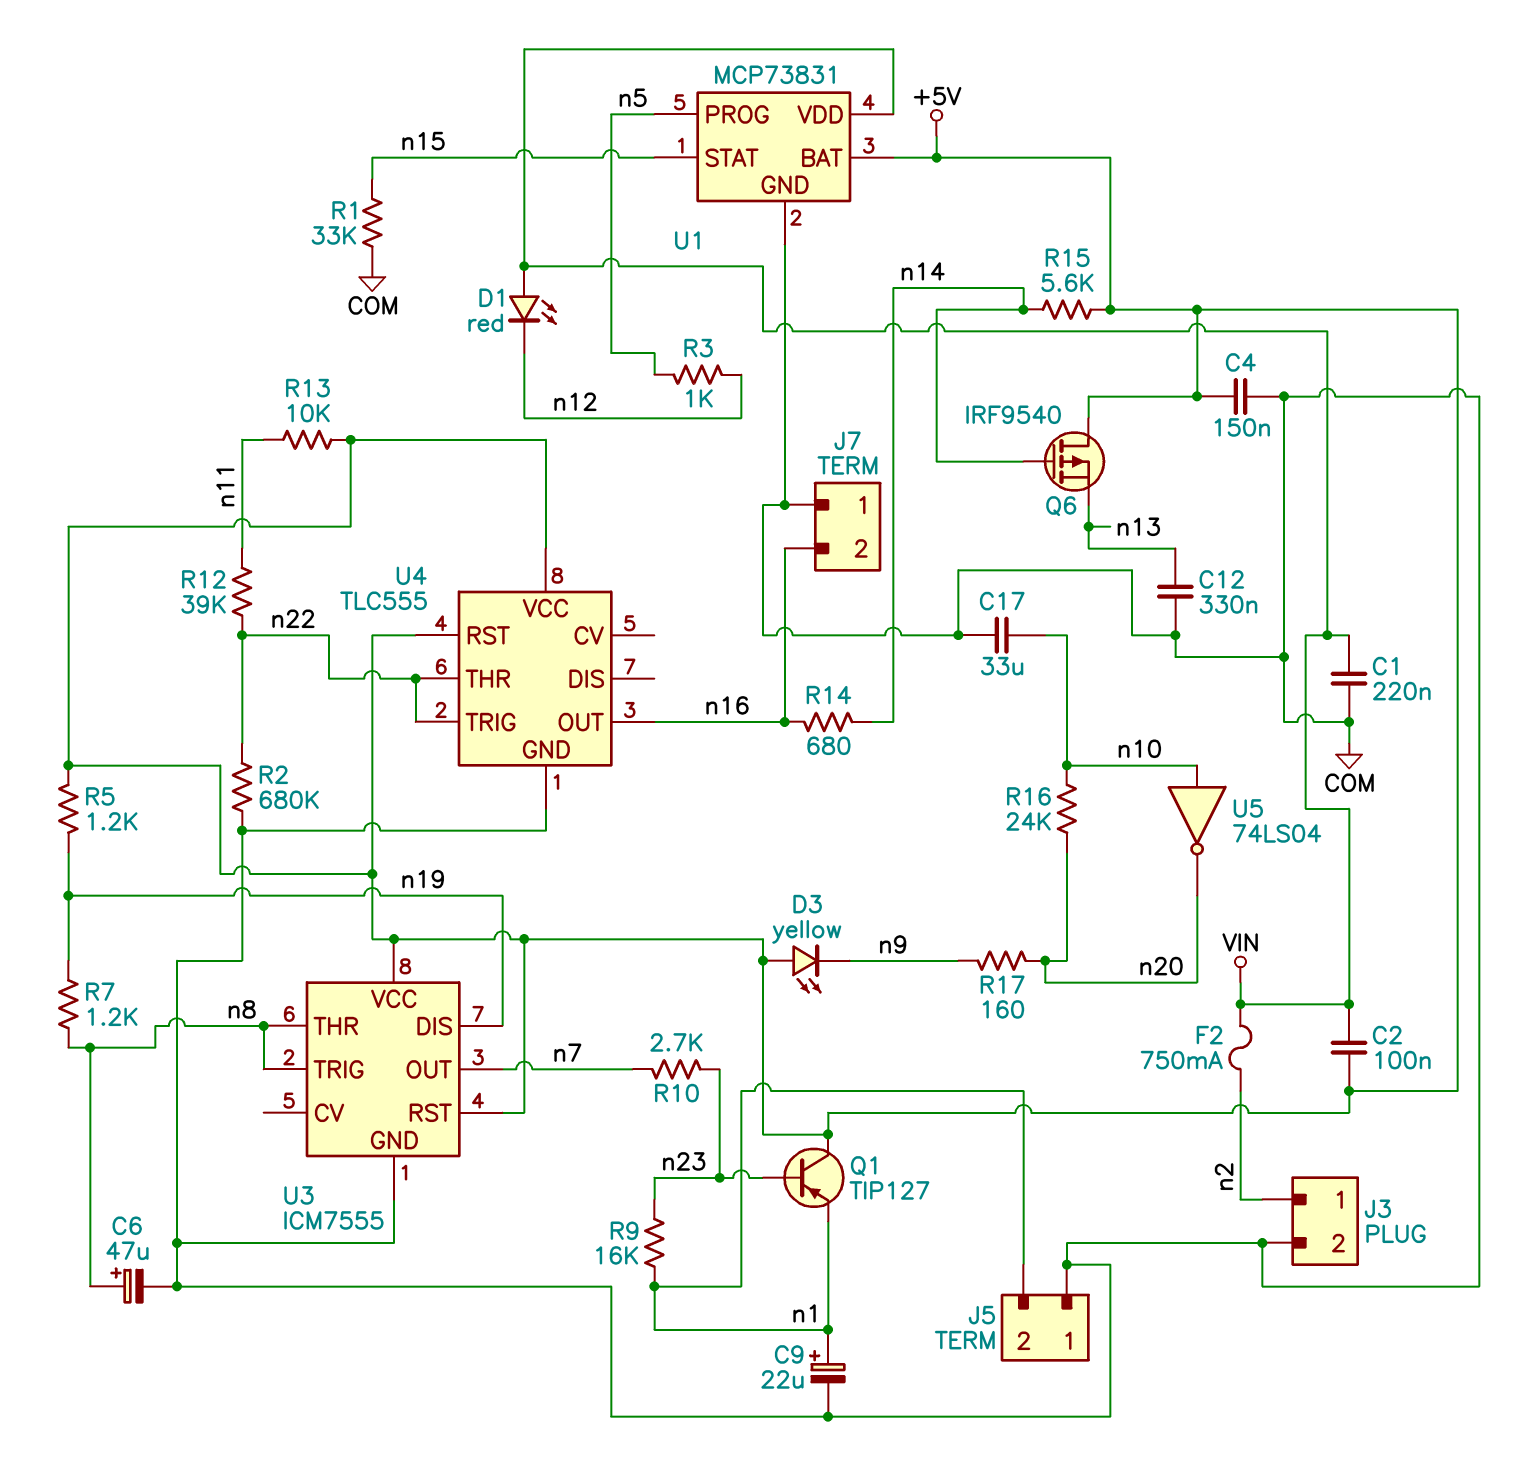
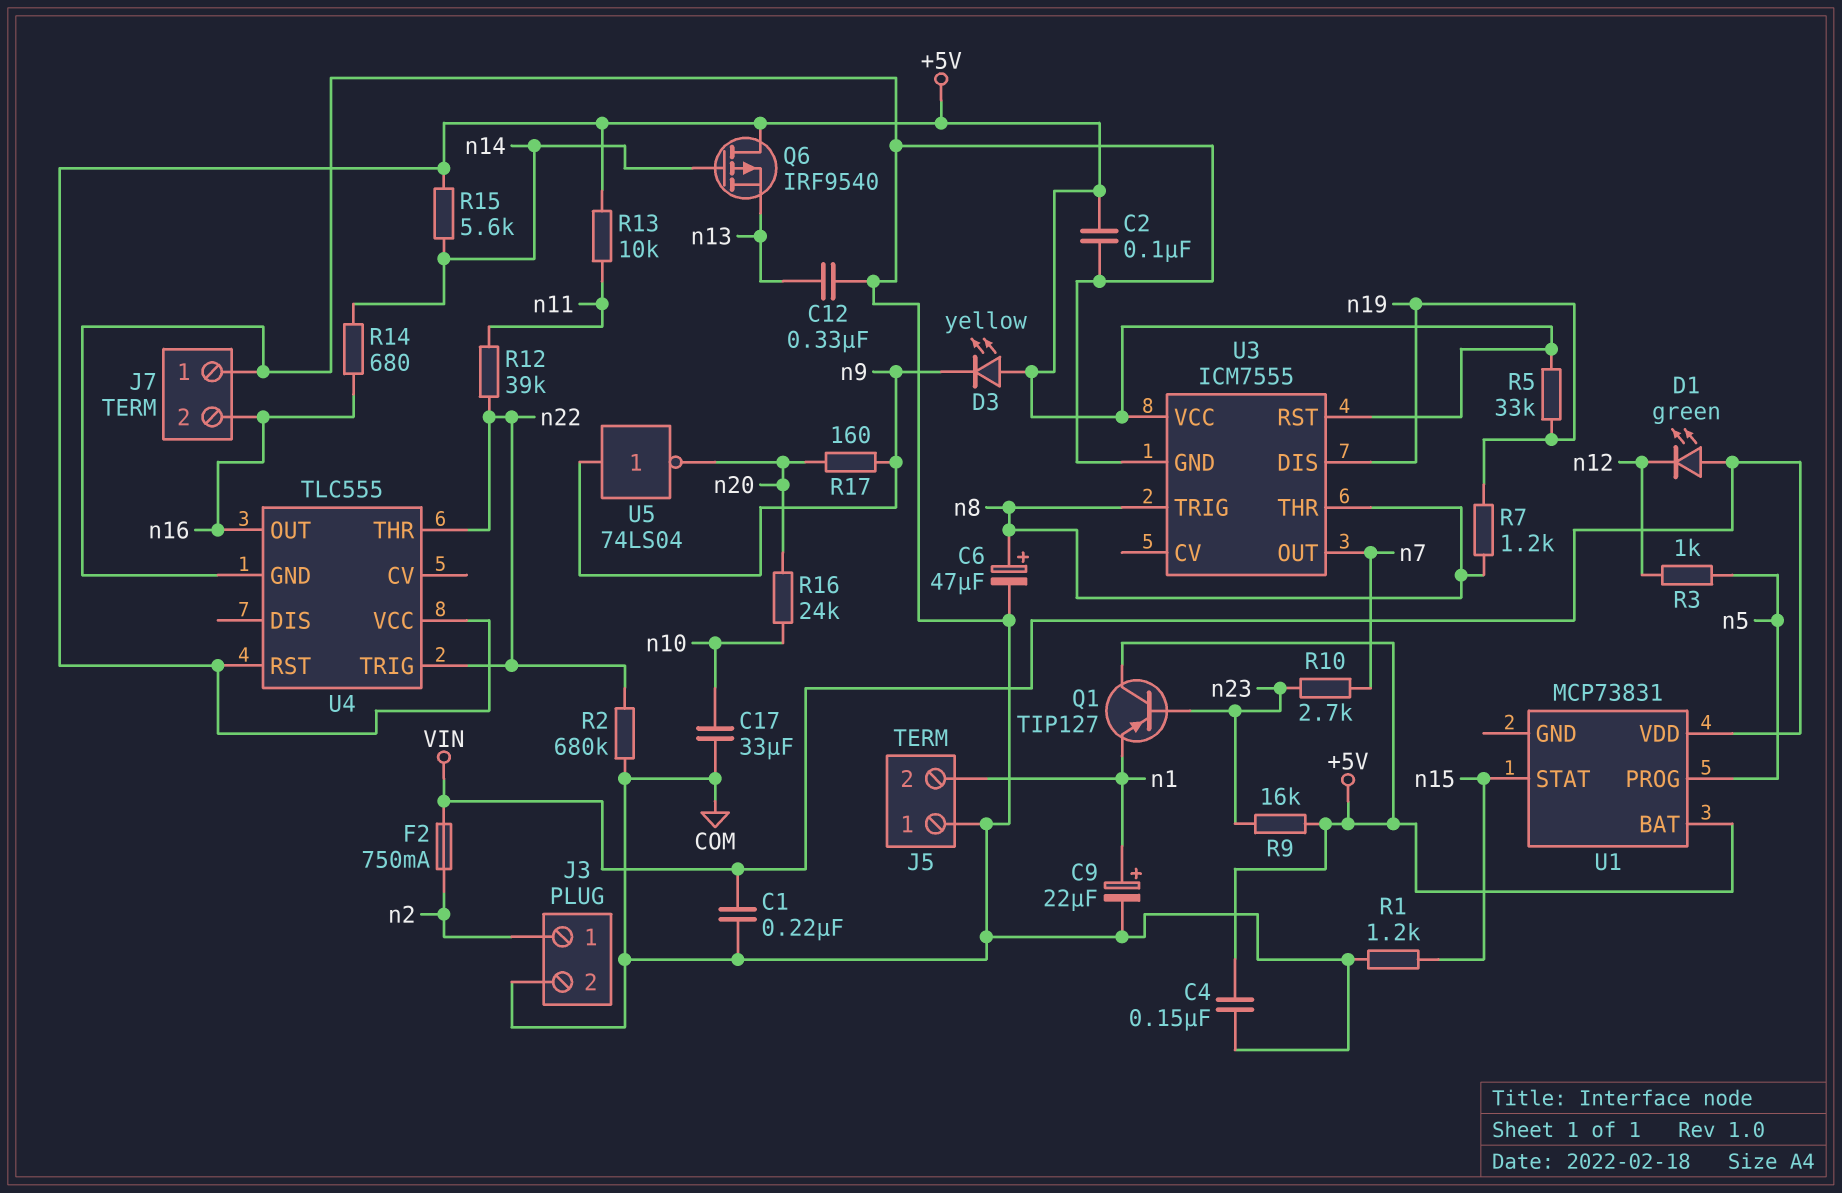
C2: 100nF (+5V, VIN) -> 100nF (+5V, COM)
D1: LED red (A VIN, K n12) -> LED green (A VIN, K n12)
R1: 33k (COM, n15) -> 1.2k (COM, n15)
R5: 1.2k (+5V, n19) -> 33k (+5V, n19)
R9: 16k (n1, n23) -> 16k (+5V, n23)
U1 pin GND: COM -> none
U5: NOT 74LS04 (in n10, out n20) -> NOT 74LS04 (in n9, out n20)

